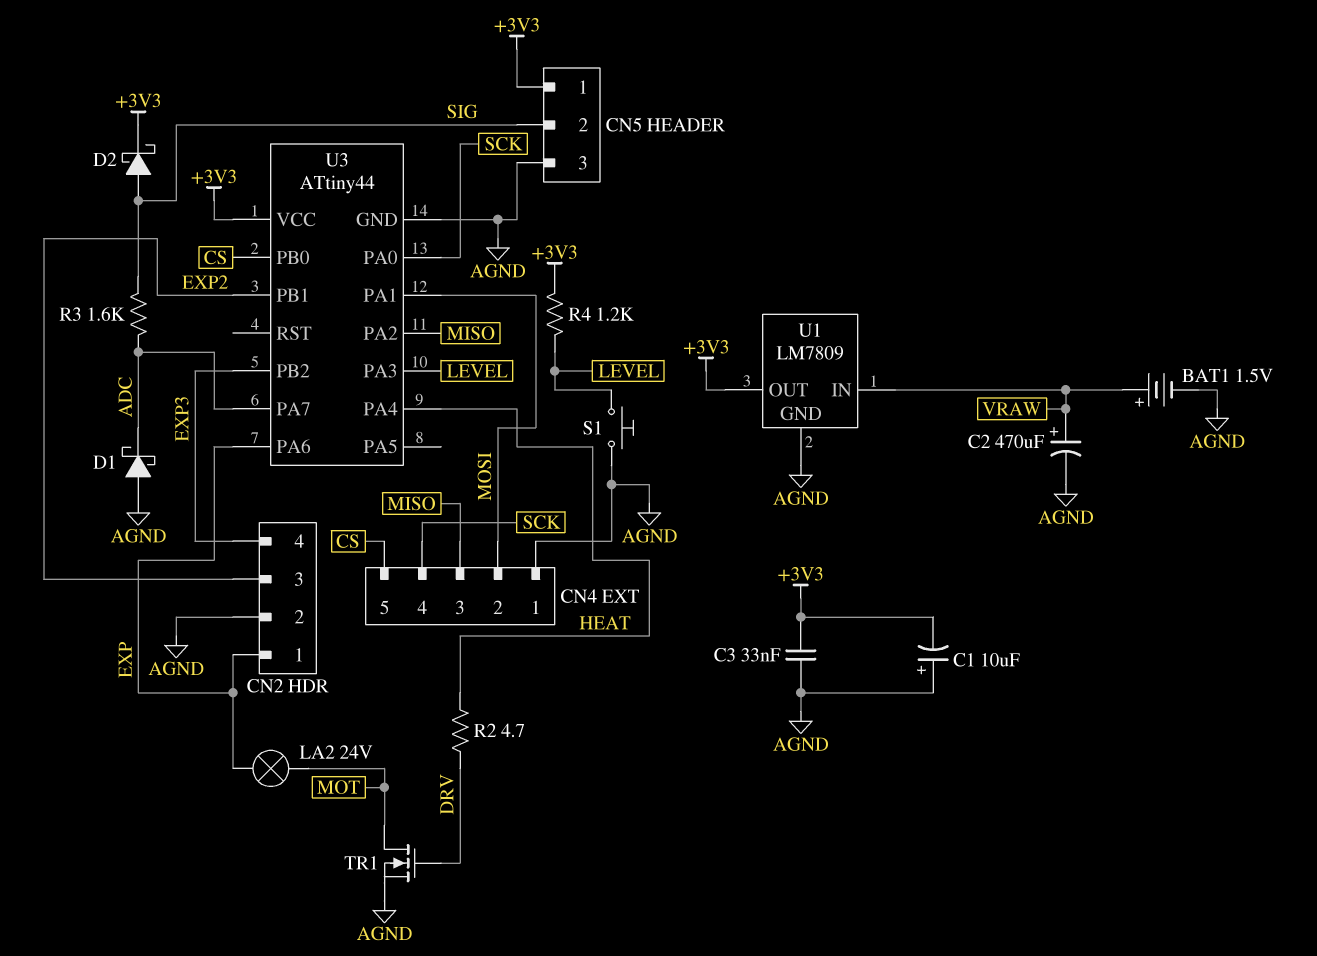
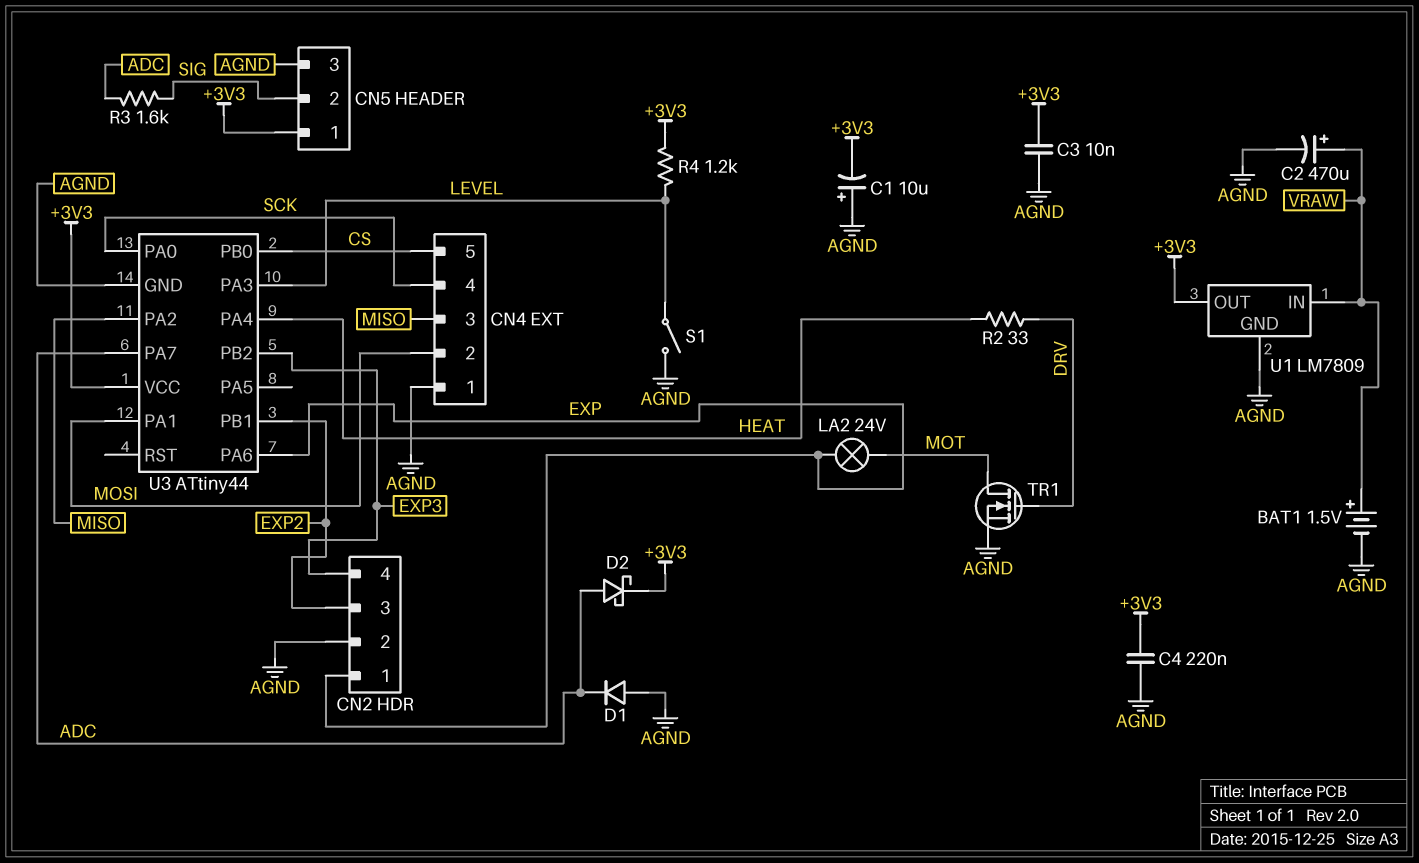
C3: 33nF (+3V3, AGND) -> 10nF (+3V3, AGND)
C4: none -> 220nF (+3V3, AGND)
D1: schottky (A AGND, K ADC) -> diode (A AGND, K ADC)
D2: schottky (A SIG, K +3V3) -> schottky (A ADC, K +3V3)
R2: 4.7 (DRV, HEAT) -> 33 (DRV, HEAT)
S1: button (AGND, LEVEL) -> switch (AGND, LEVEL)

